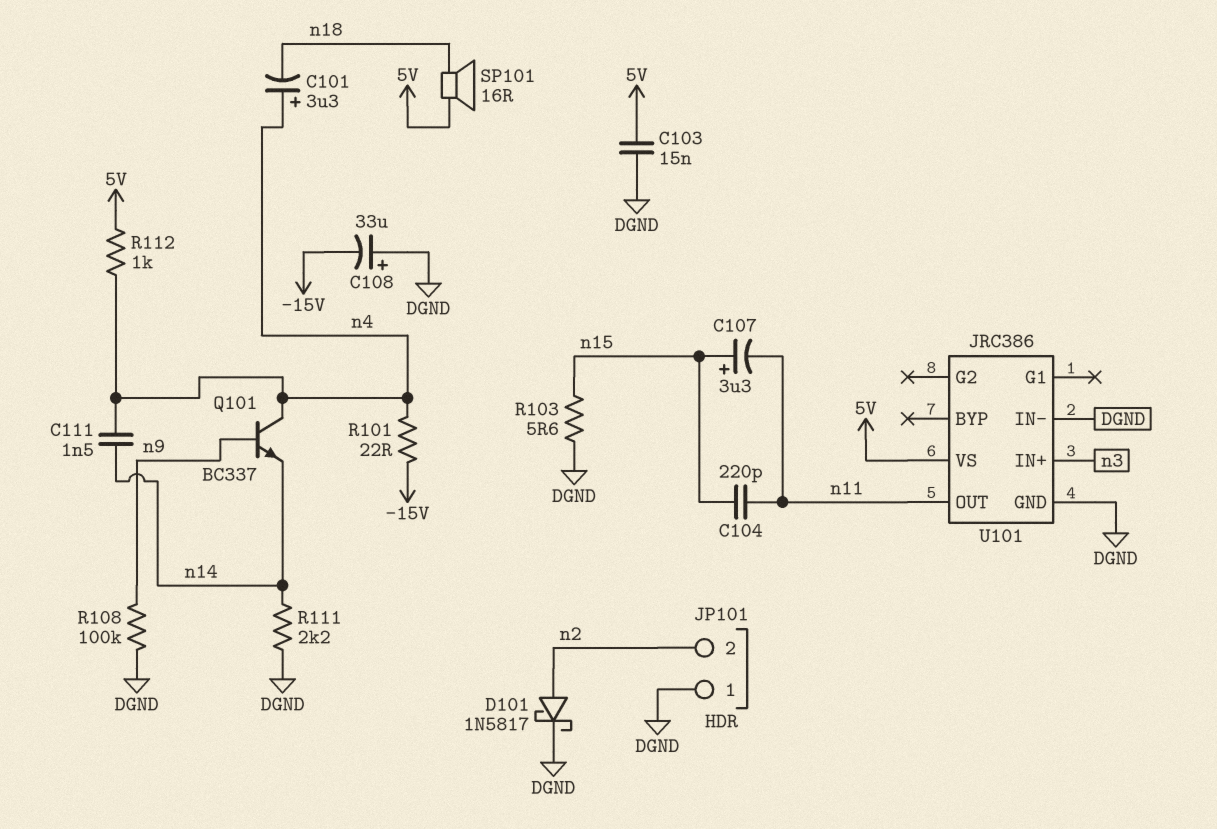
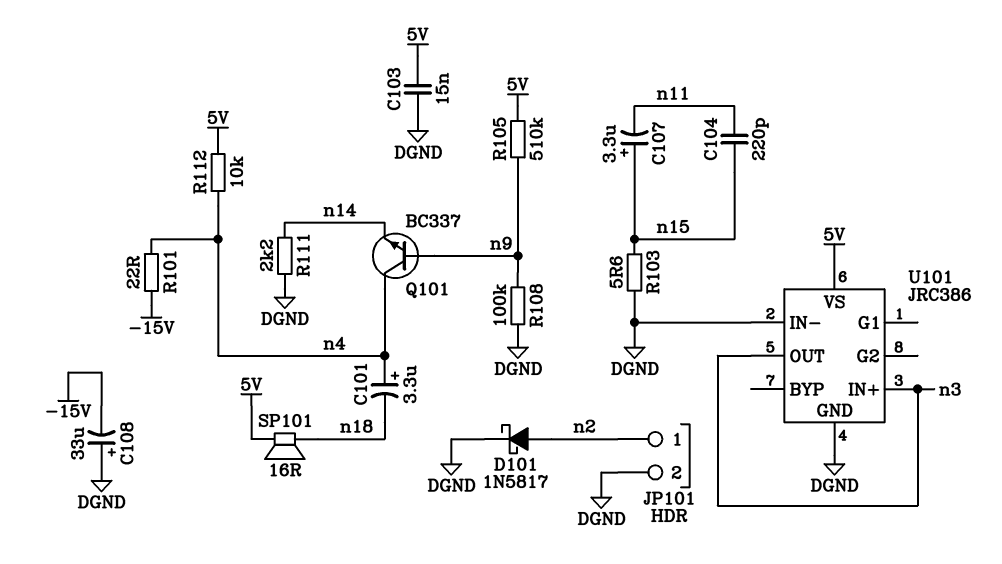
C111: 1.5nF (n4, n14) -> none
JP101 pin 1: DGND -> n2
JP101 pin 2: n2 -> DGND
R105: none -> 510k (5V, n9)
R112: 1k (5V, n4) -> 10k (5V, n4)
U101 pin OUT: n11 -> n3

